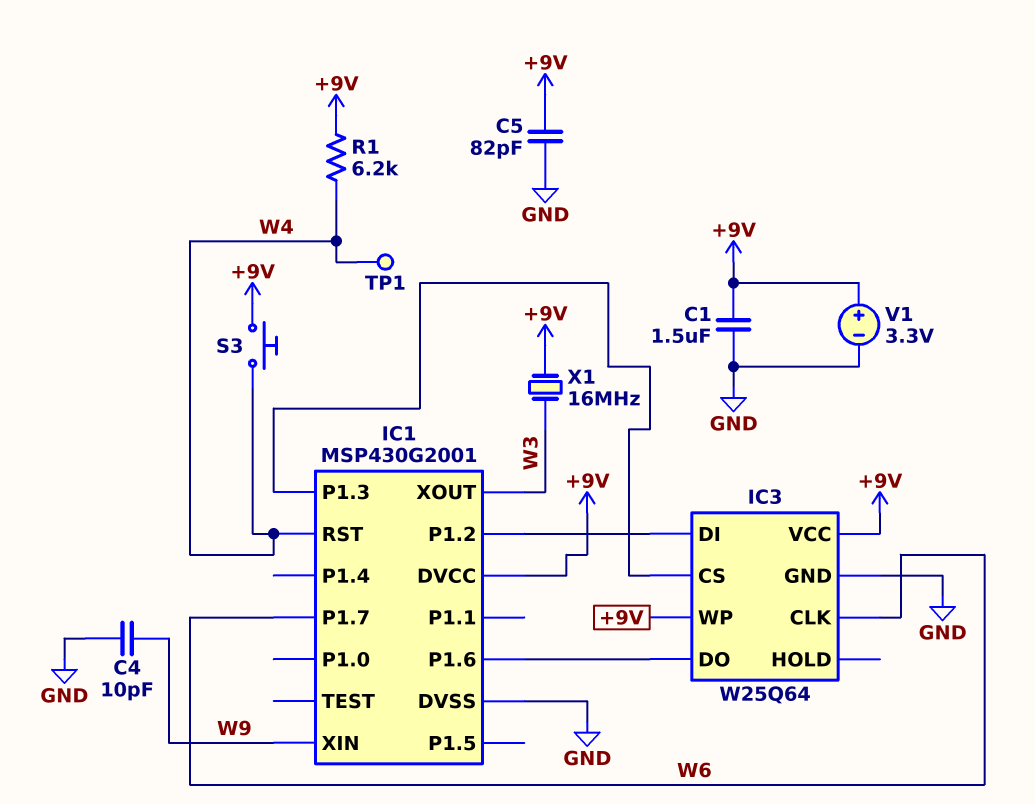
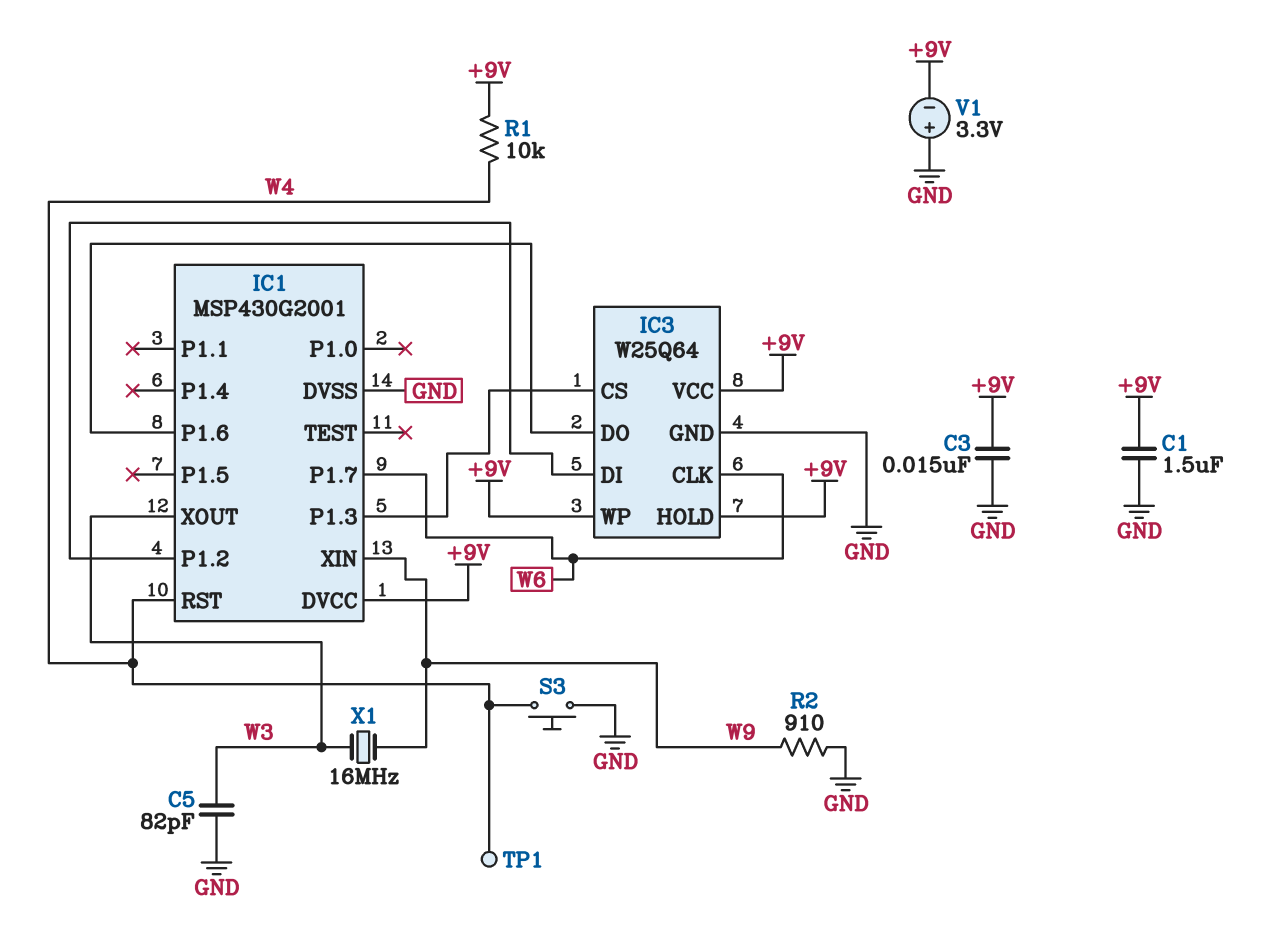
C3: none -> 15nF (+9V, GND)
C4: 10pF (GND, W9) -> none
C5: 82pF (+9V, GND) -> 82pF (GND, W3)
IC3 pin HOLD: none -> +9V
R1: 6.2k (+9V, W4) -> 10k (+9V, W4)
R2: none -> 910 (GND, W9)
S3: button (+9V, W4) -> button (GND, W4)
V1: 3.3V (plus +9V, minus GND) -> 3.3V (plus GND, minus +9V)
X1: 16MHz (+9V, W3) -> 16MHz (W3, W9)

